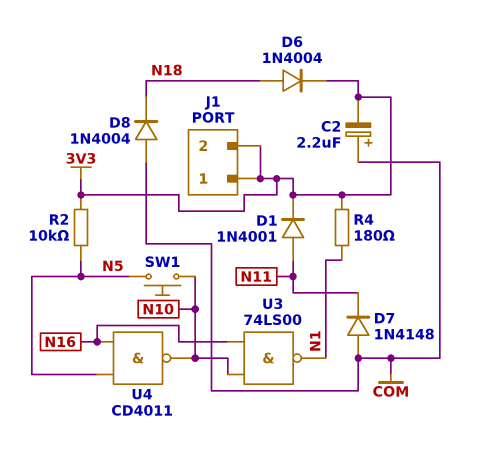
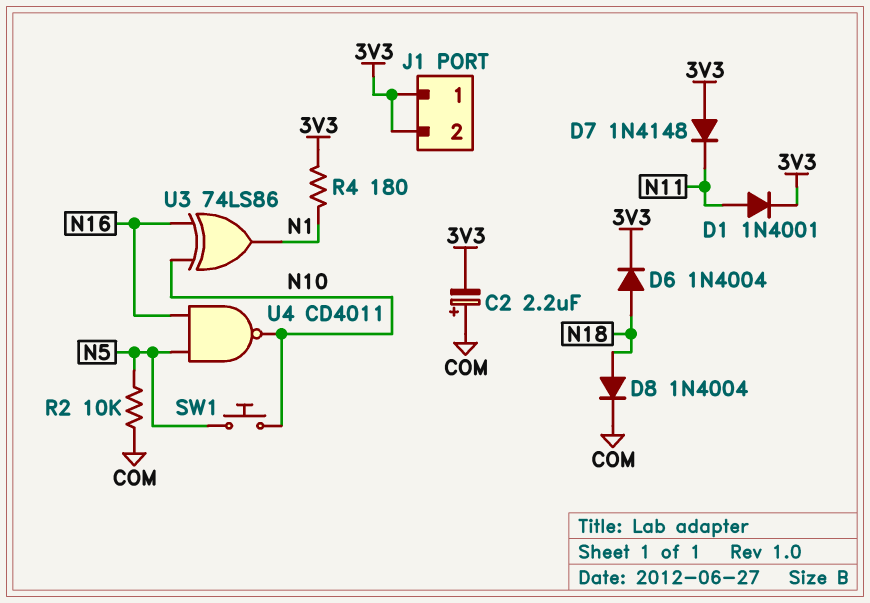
D7: diode 1N4148 (A COM, K N11) -> diode 1N4148 (A 3V3, K N11)
D8: diode 1N4004 (A COM, K N18) -> diode 1N4004 (A N18, K COM)
R2: 10k (3V3, N5) -> 10k (COM, N5)
U3: NAND 74LS00 (in N10, in N16, out N1) -> XOR 74LS86 (in N10, in N16, out N1)

